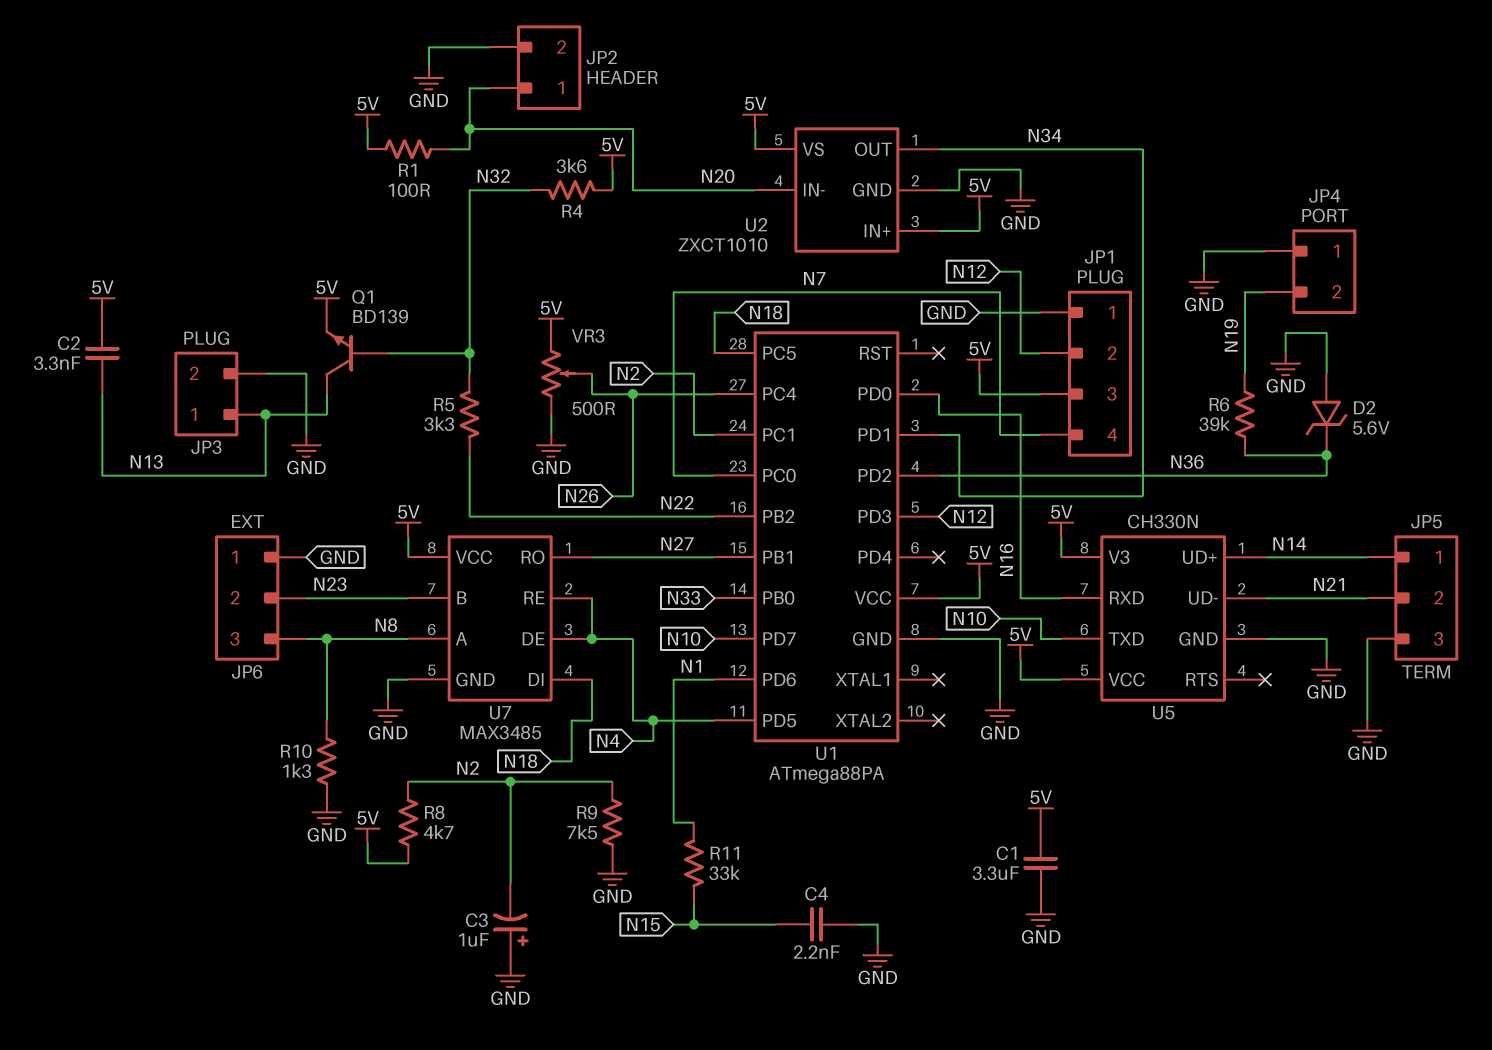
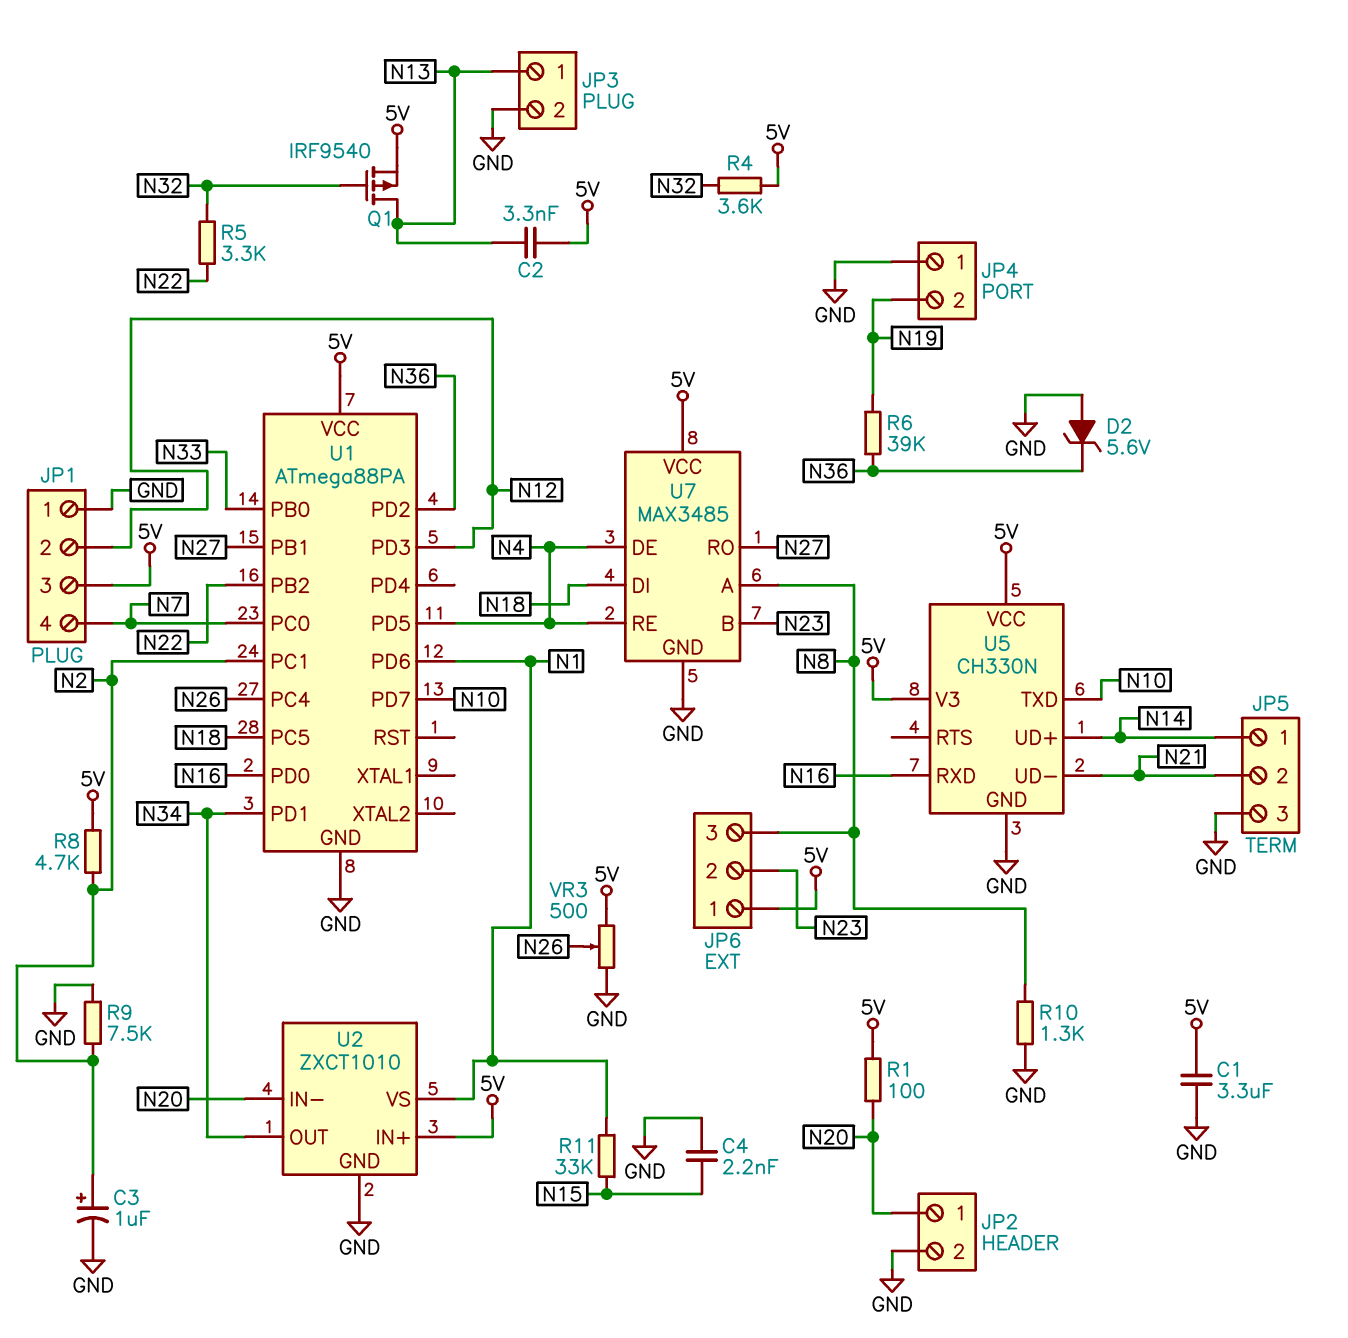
C3: 1uF (plus GND, minus N2) -> 1uF (plus N2, minus GND)
JP6 pin 1: GND -> 5V
Q1: NPN BD139 (B N32, C N13, E 5V) -> PMOS IRF9540 (G N32, D N13, S 5V)
U2 pin VS: 5V -> N1

